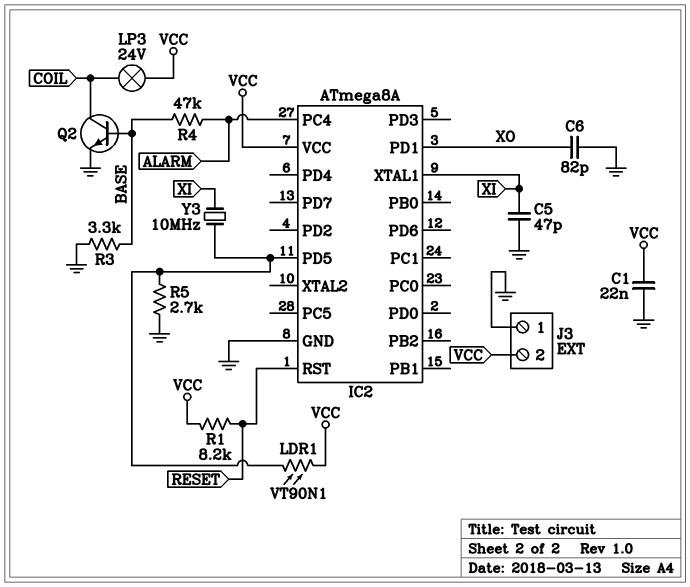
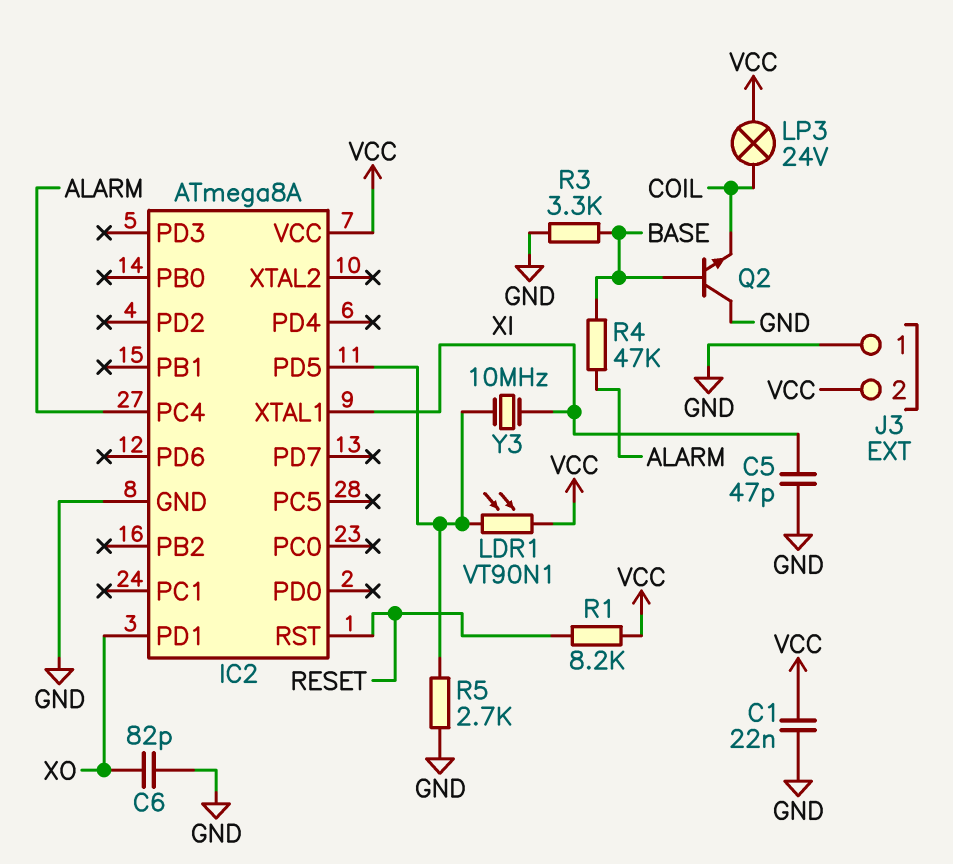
Q2: NPN (B BASE, C COIL, E GND) -> NPN (B BASE, C GND, E COIL)

